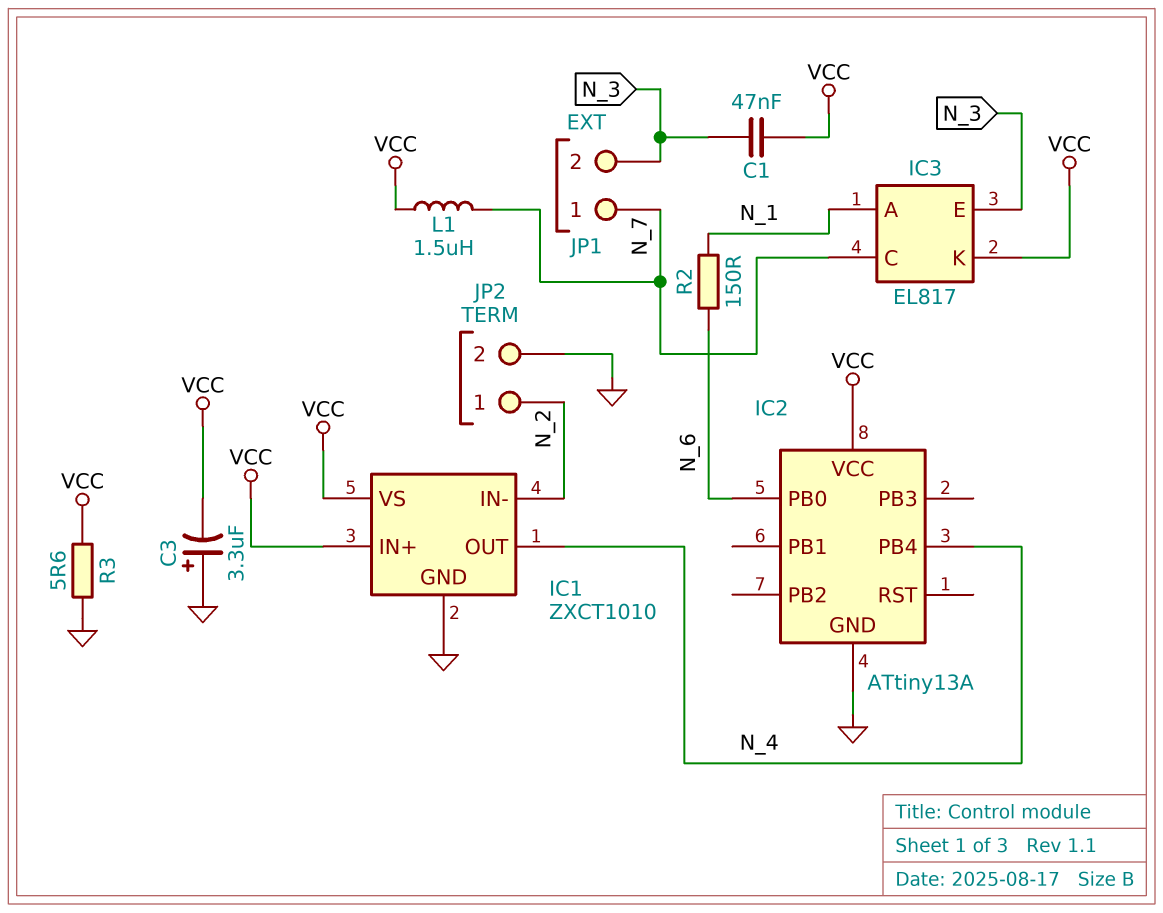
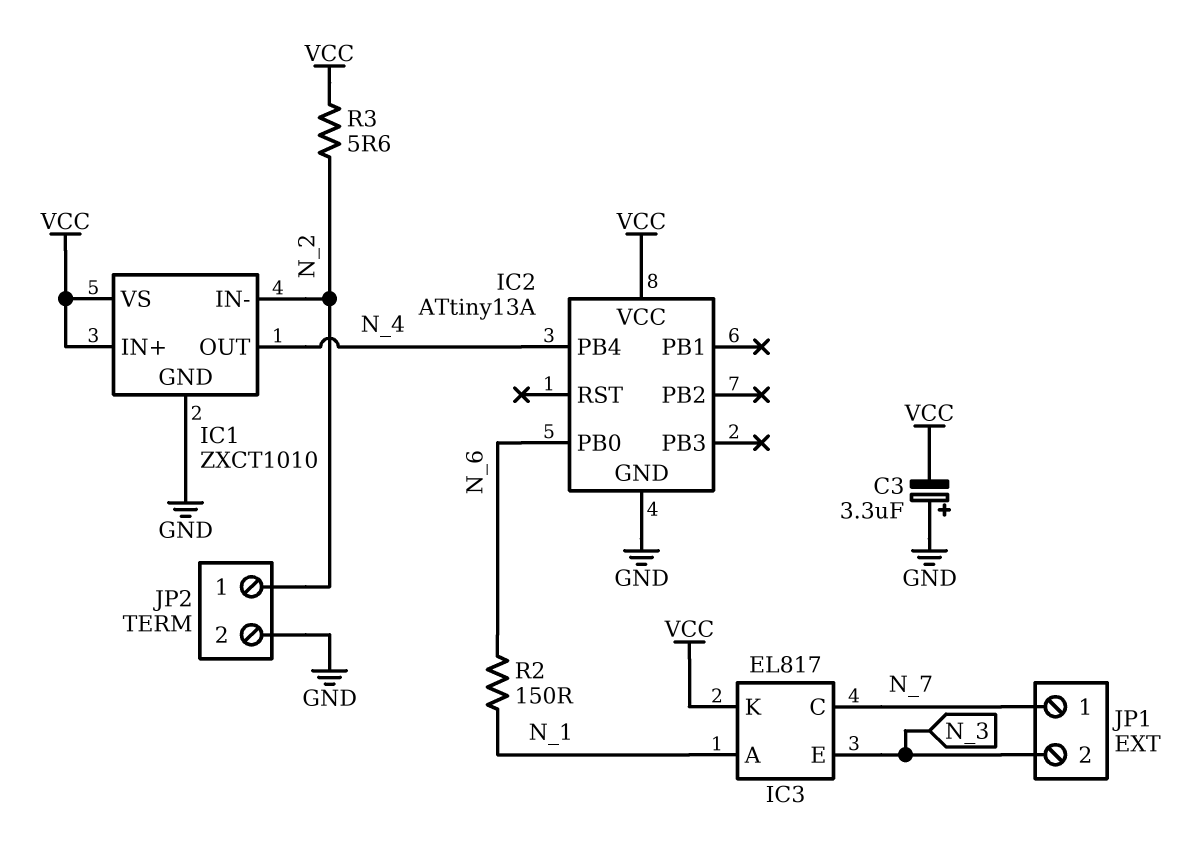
C1: 47nF (N_3, VCC) -> none
L1: 1.5uH (N_7, VCC) -> none
R3: 5.6 (GND, VCC) -> 5.6 (N_2, VCC)

